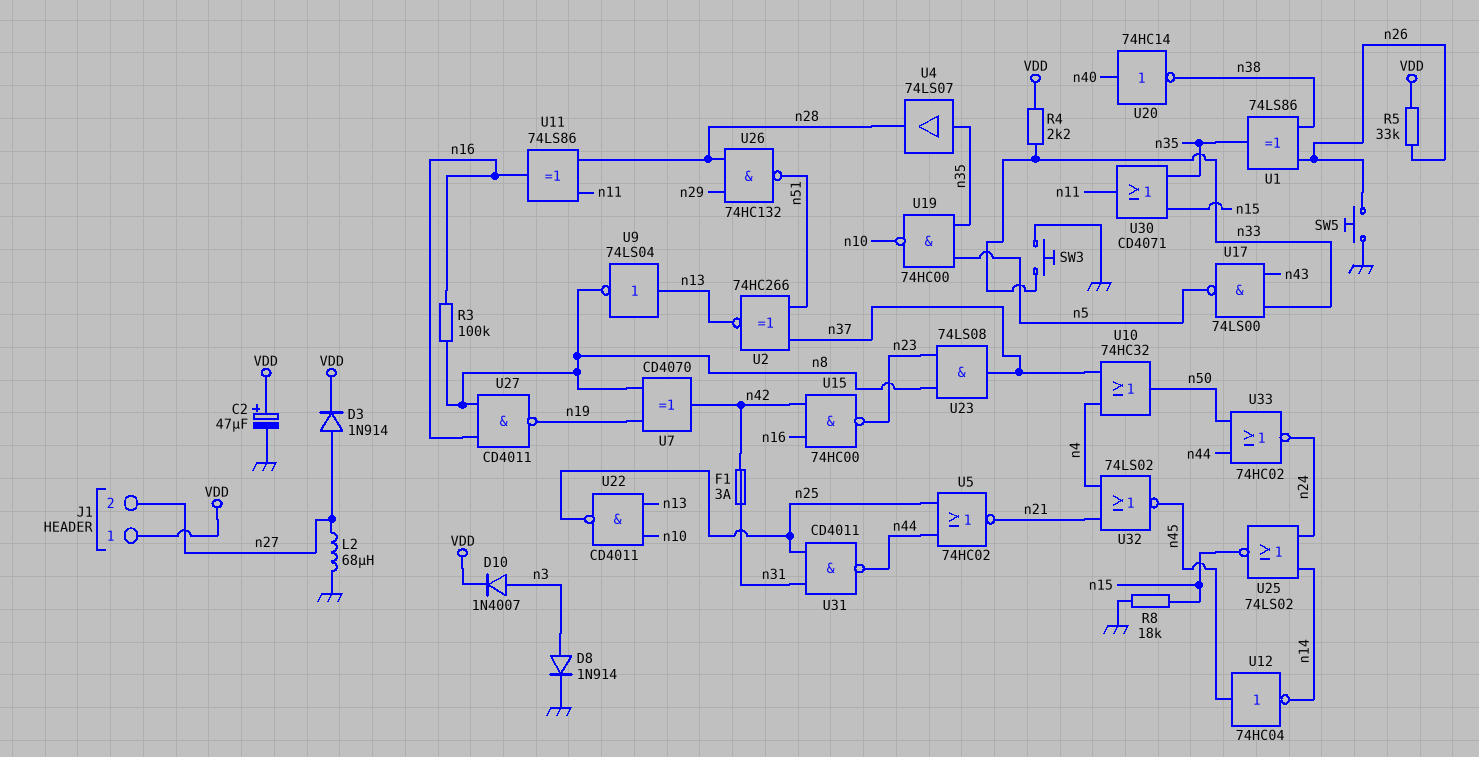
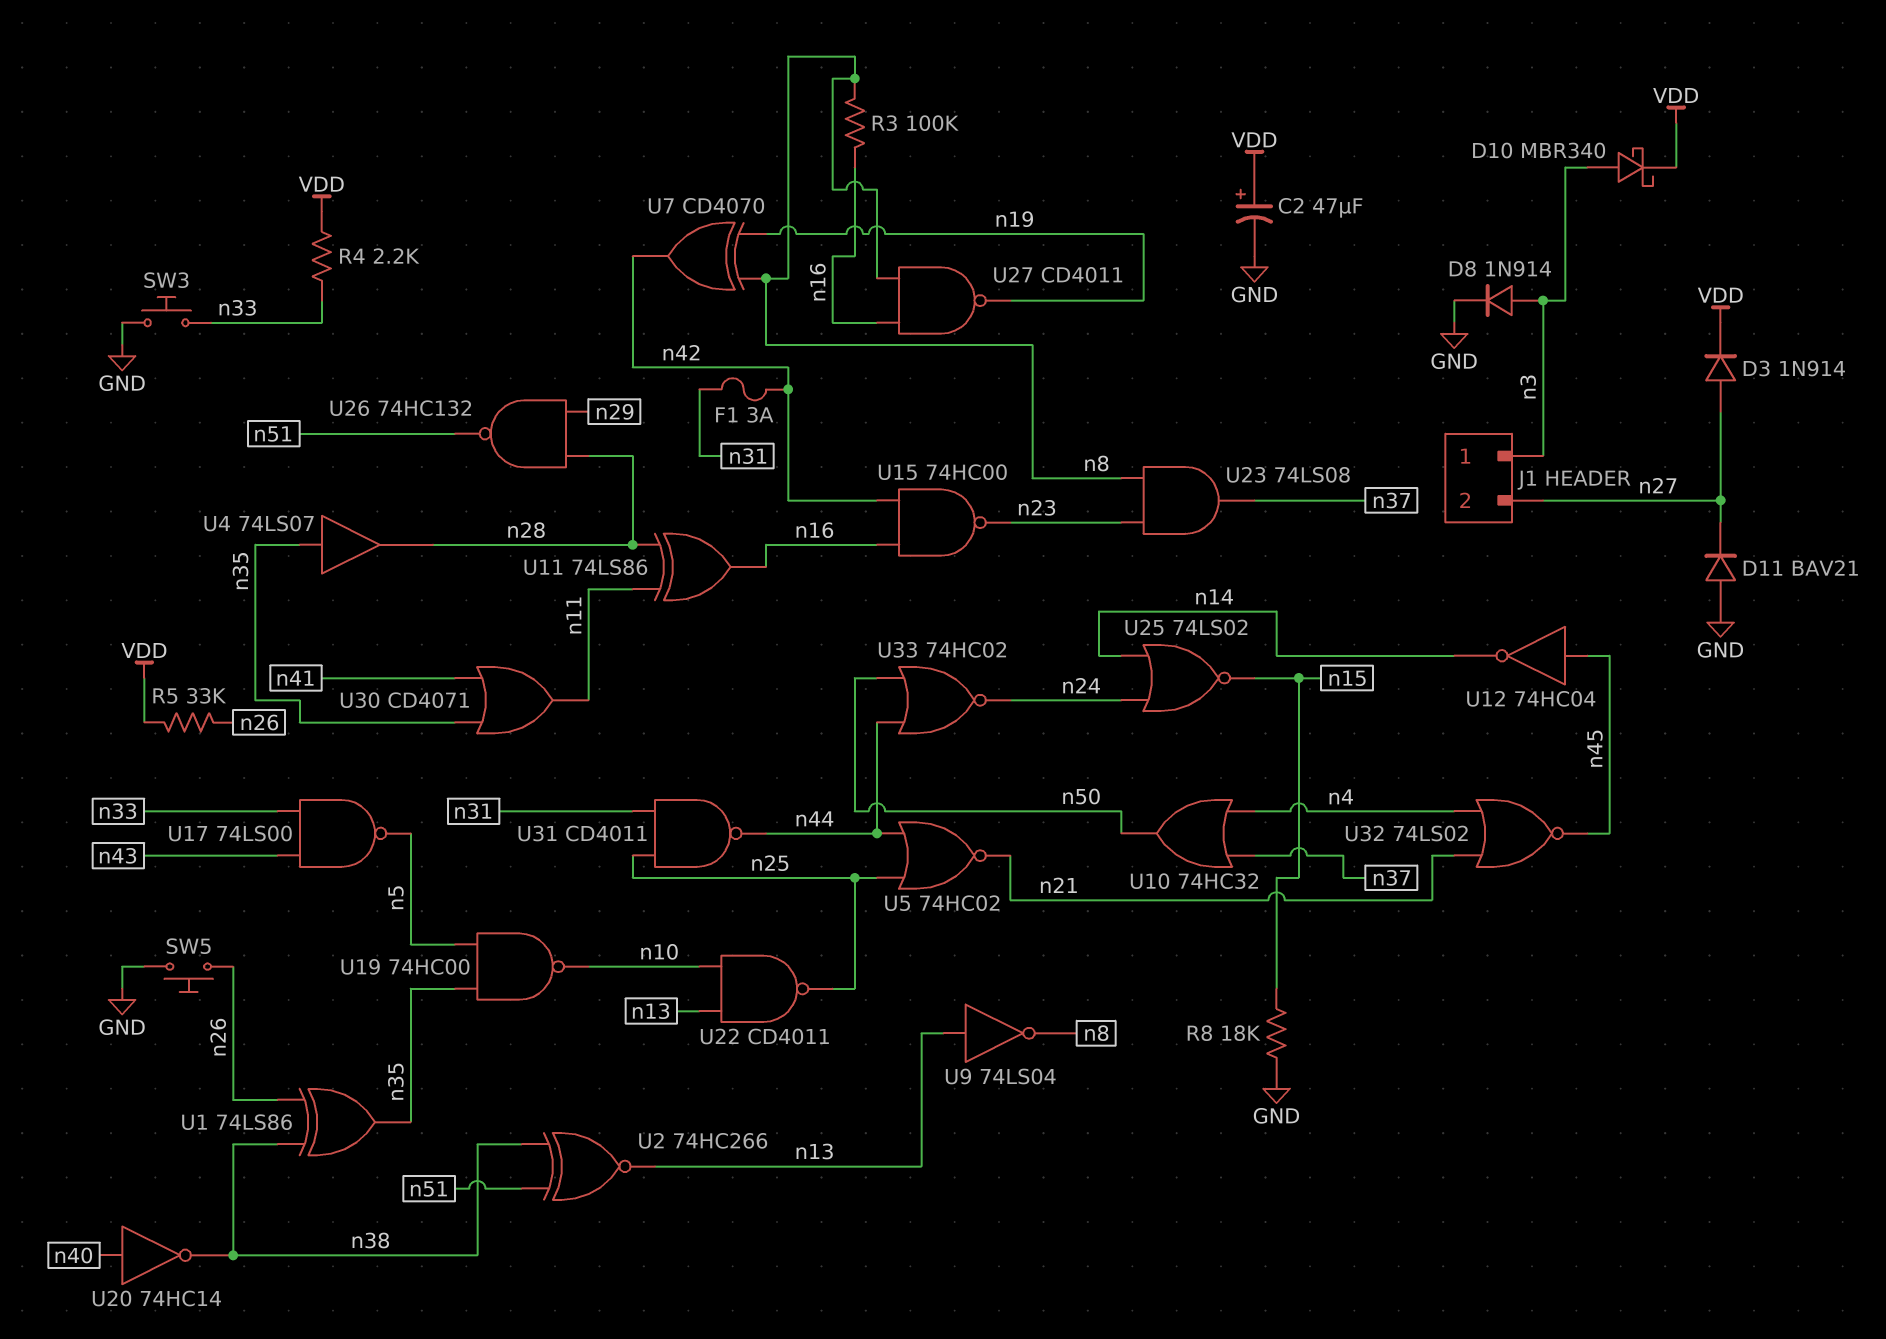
D10: diode 1N4007 (A n3, K VDD) -> schottky MBR340 (A n3, K VDD)
D11: none -> diode BAV21 (A GND, K n27)
J1 pin 1: VDD -> n3
L2: 68uH (GND, n27) -> none
U2: XNOR 74HC266 (in n37, in n51, out n13) -> XNOR 74HC266 (in n38, in n51, out n13)
U30: OR CD4071 (in n15, in n35, out n11) -> OR CD4071 (in n35, in n41, out n11)

